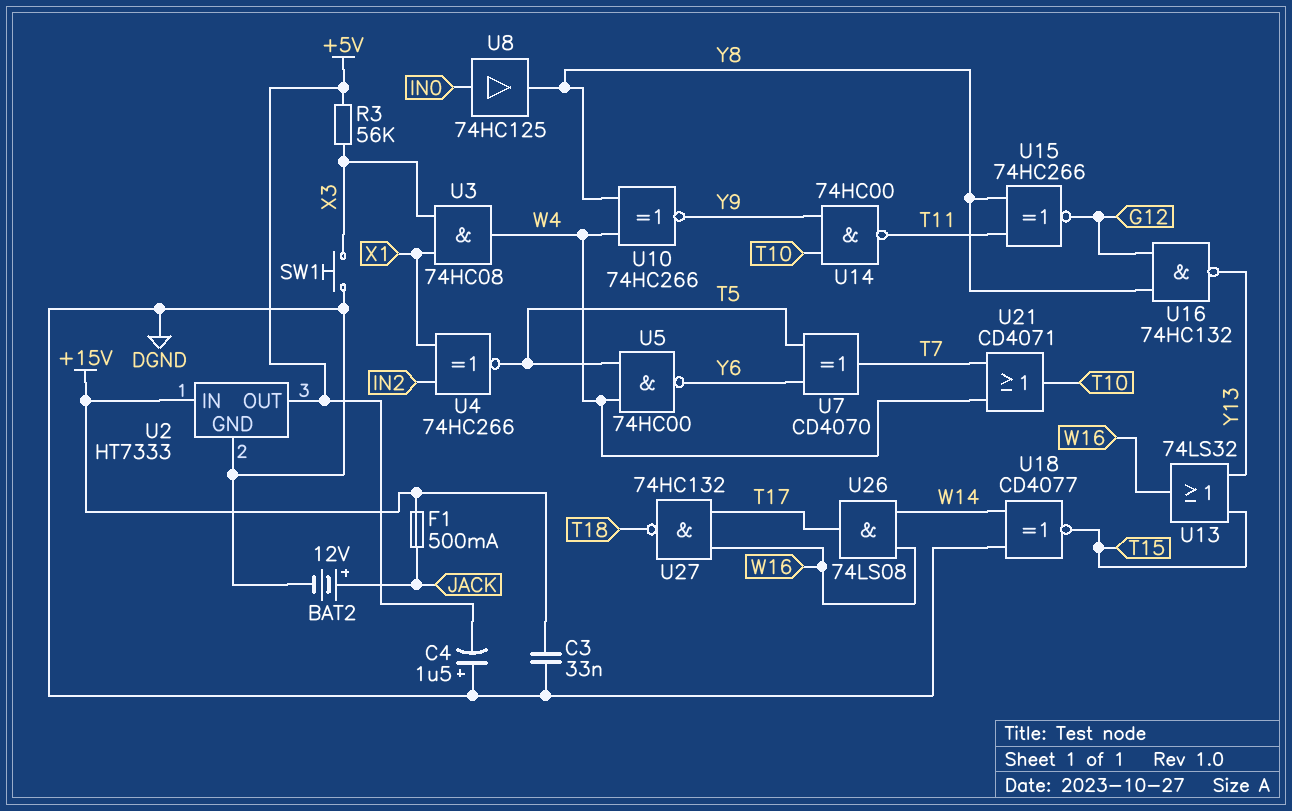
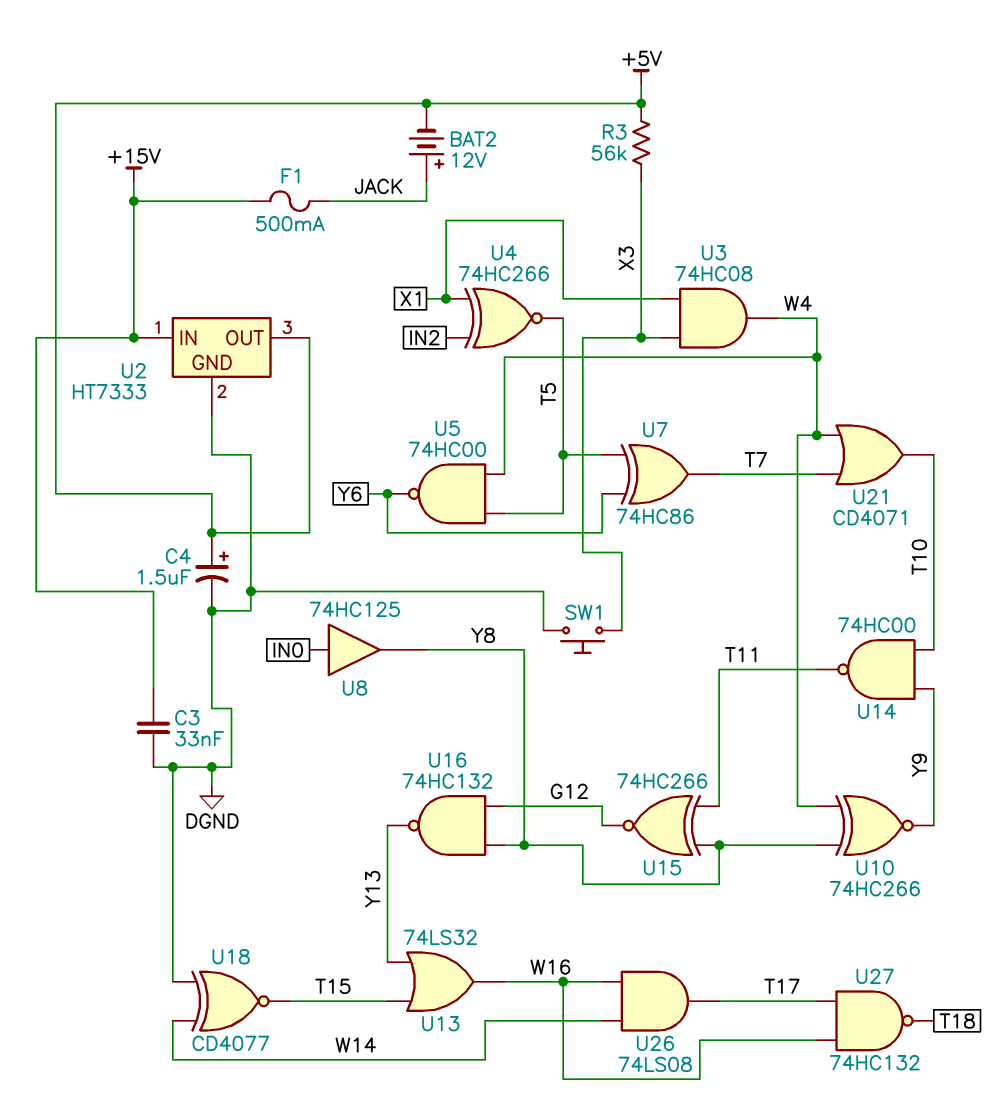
BAT2: 12V (plus JACK, minus DGND) -> 12V (plus JACK, minus +5V)
C4: 1.5uF (plus DGND, minus +5V) -> 1.5uF (plus +5V, minus DGND)
U7: XOR CD4070 (in T5, in Y6, out T7) -> XOR 74HC86 (in T5, in Y6, out T7)

